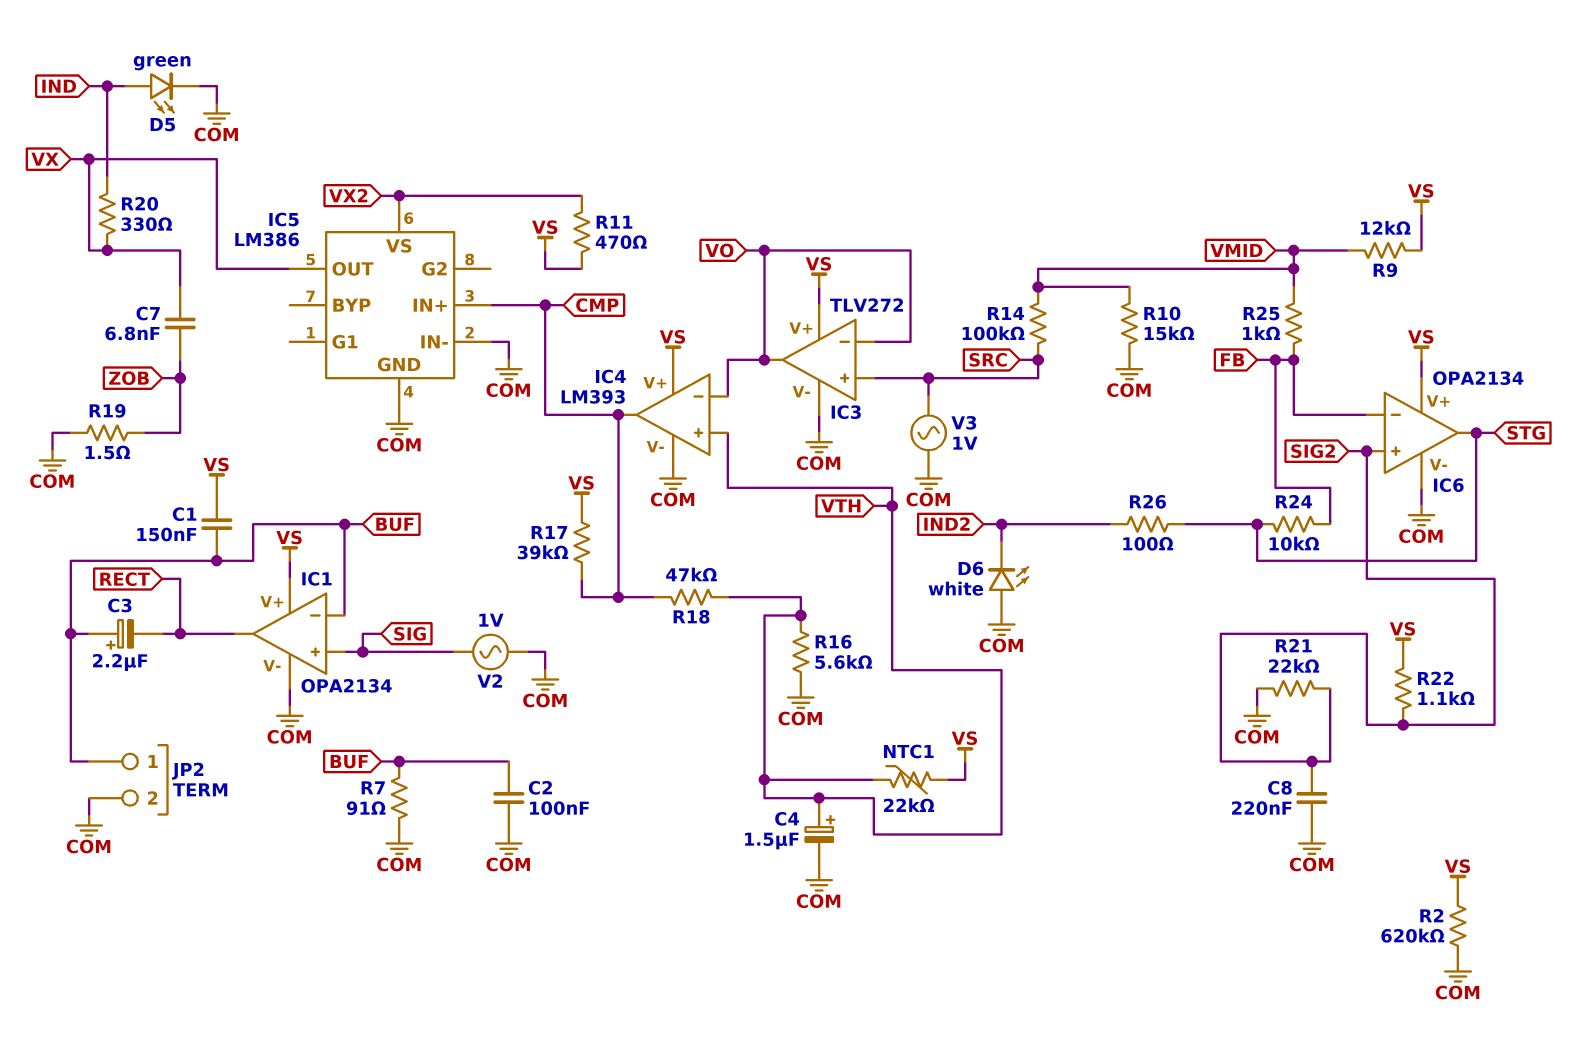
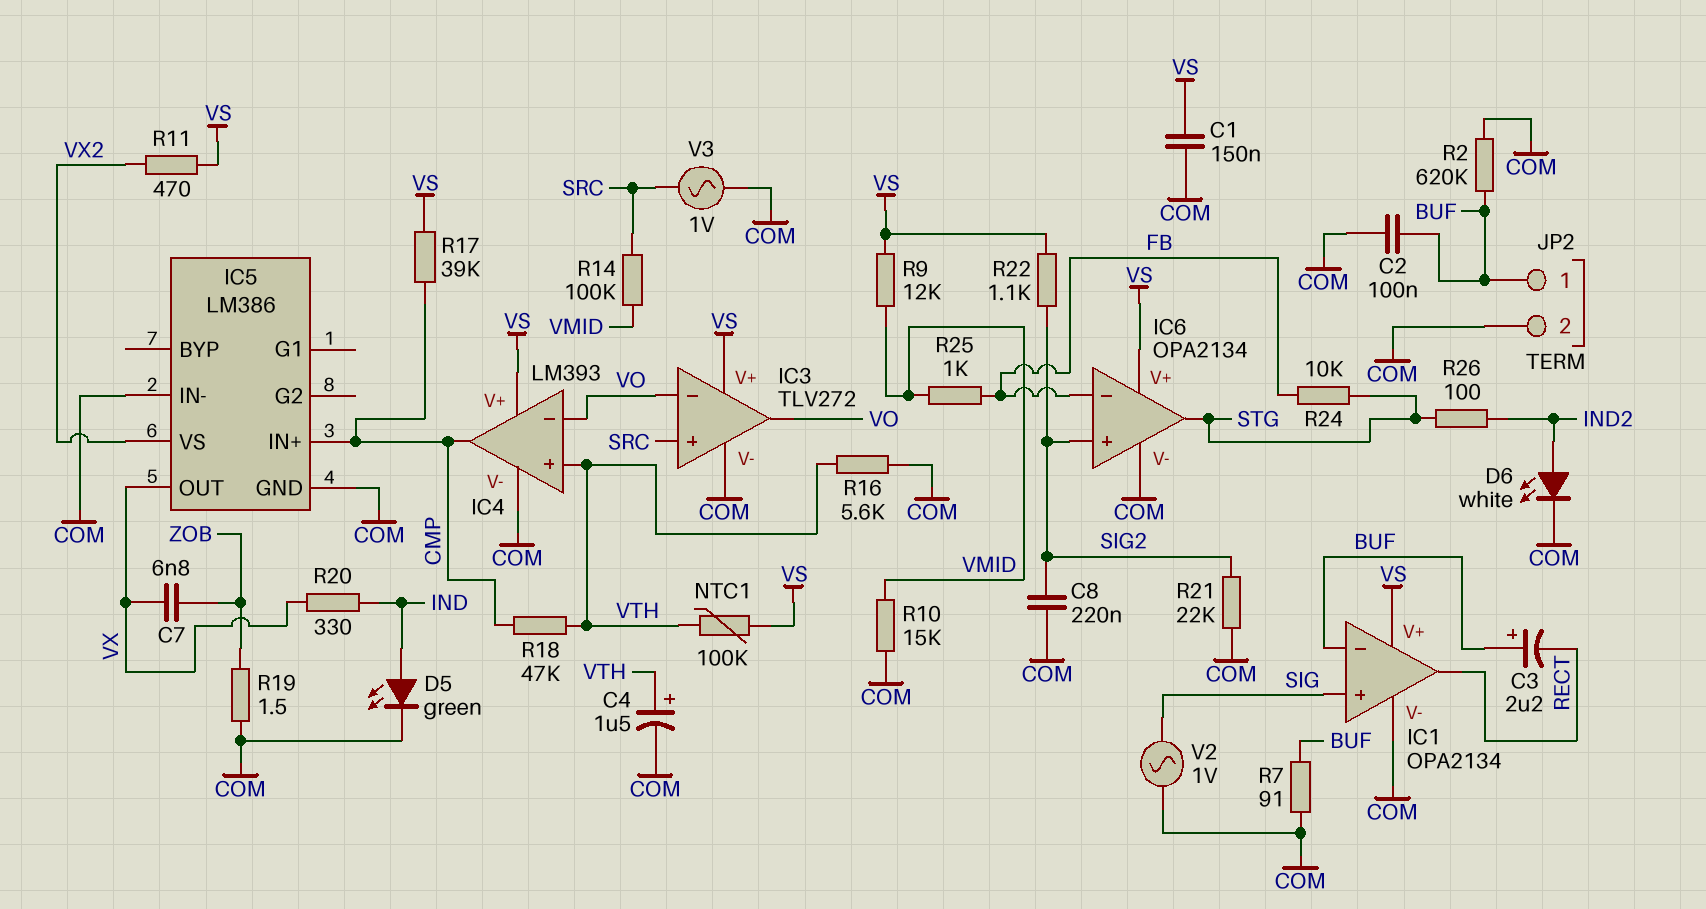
C1: 150nF (BUF, VS) -> 150nF (COM, VS)
D6: LED white (A COM, K IND2) -> LED white (A IND2, K COM)
NTC1: 22k (VS, VTH) -> 100k (VS, VTH)
R2: 620k (COM, VS) -> 620k (BUF, COM)

